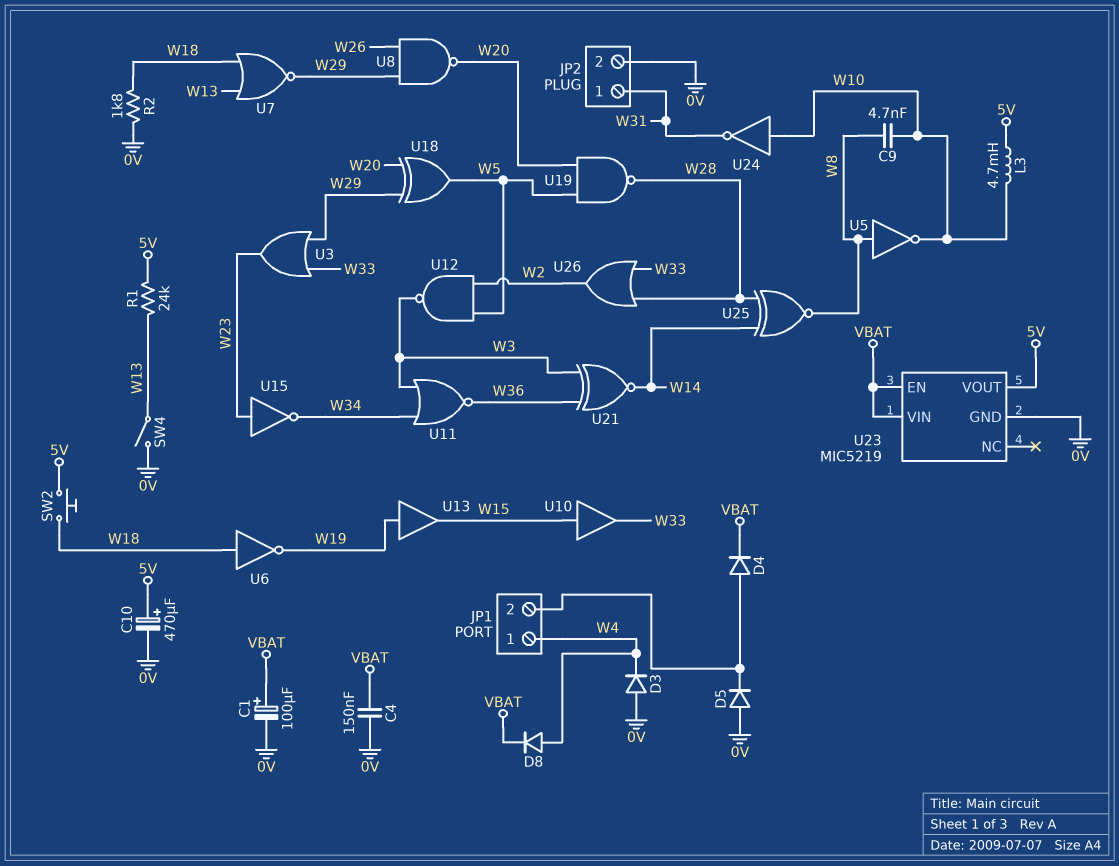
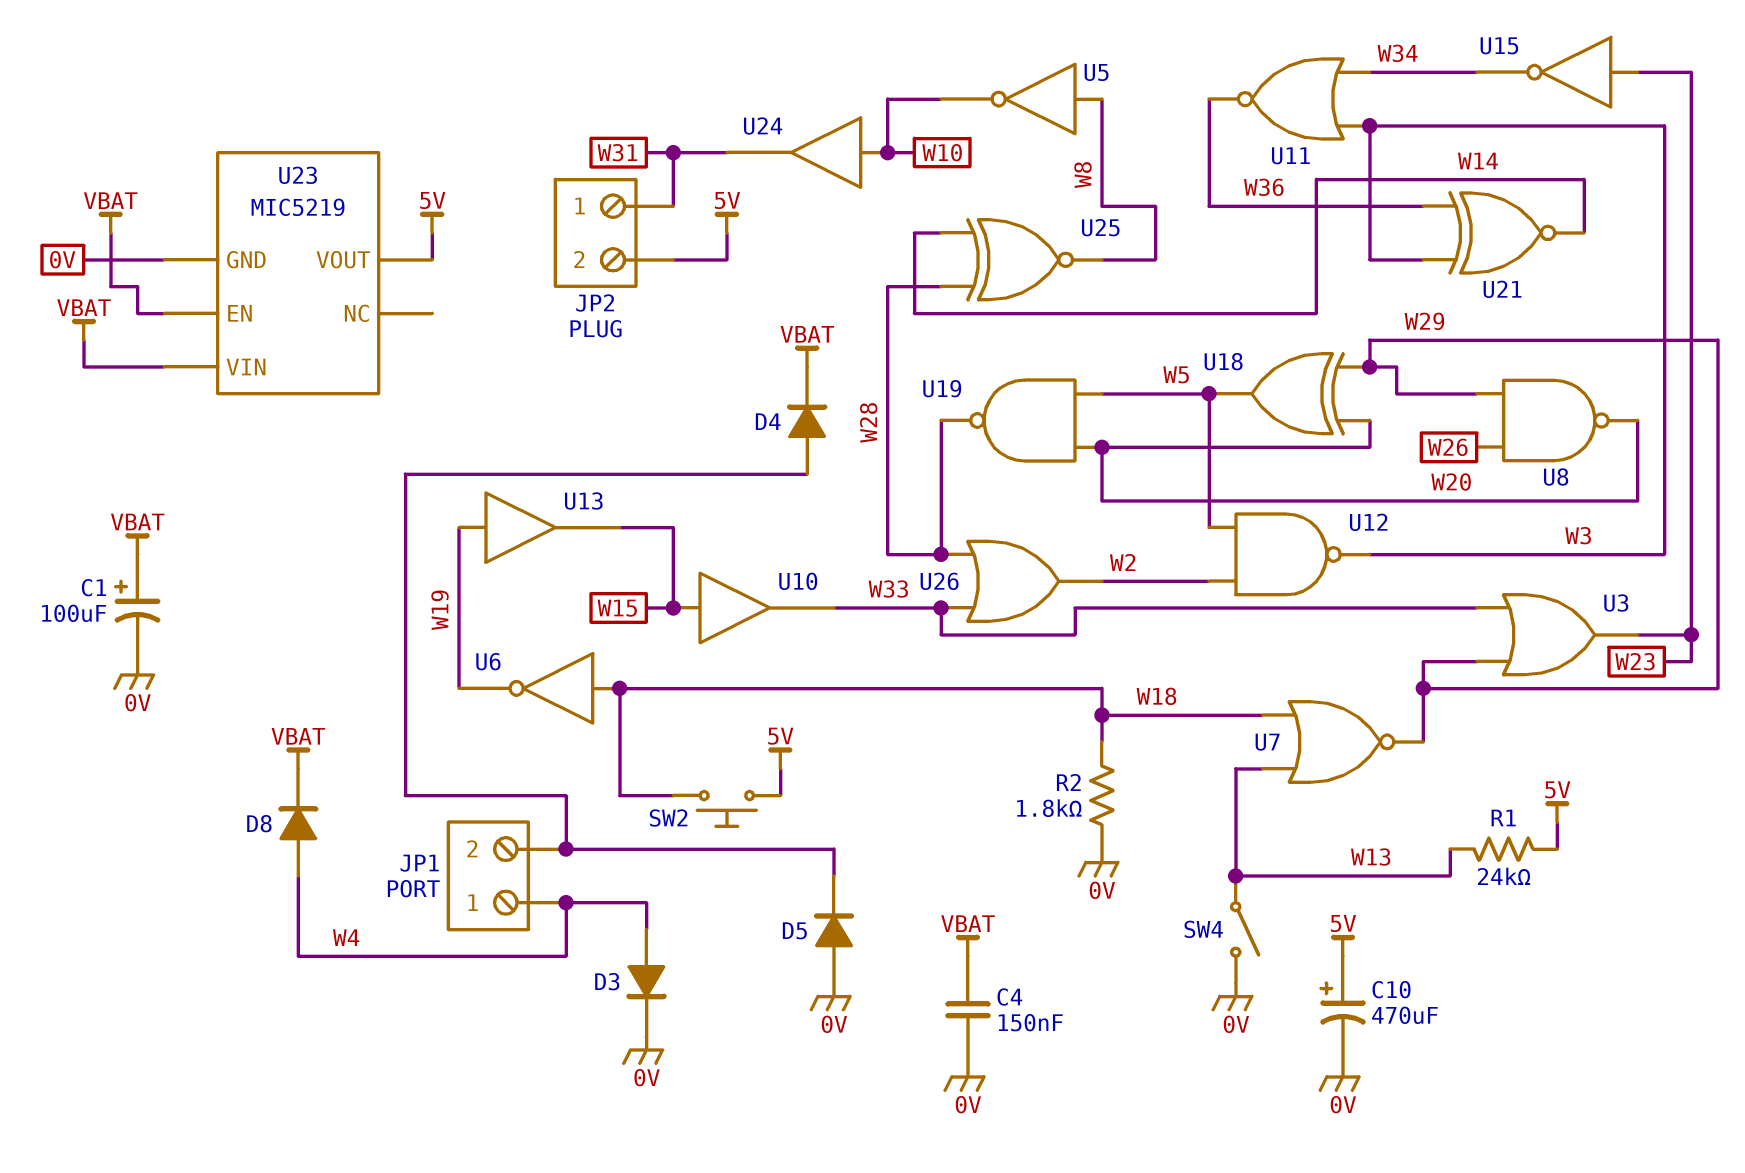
C9: 4.7nF (W8, W10) -> none
D3: diode (A 0V, K W4) -> diode (A W4, K 0V)
JP2 pin 2: 0V -> 5V
L3: 4.7mH (5V, W10) -> none
U24: NOT (in W10, out W31) -> buffer (in W10, out W31)

